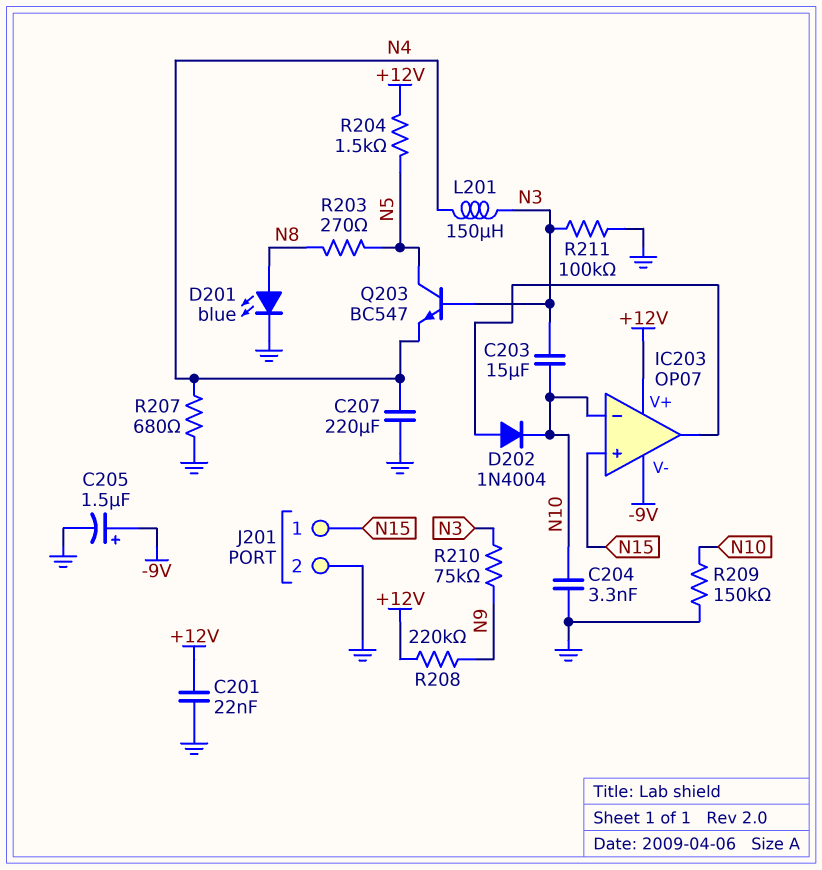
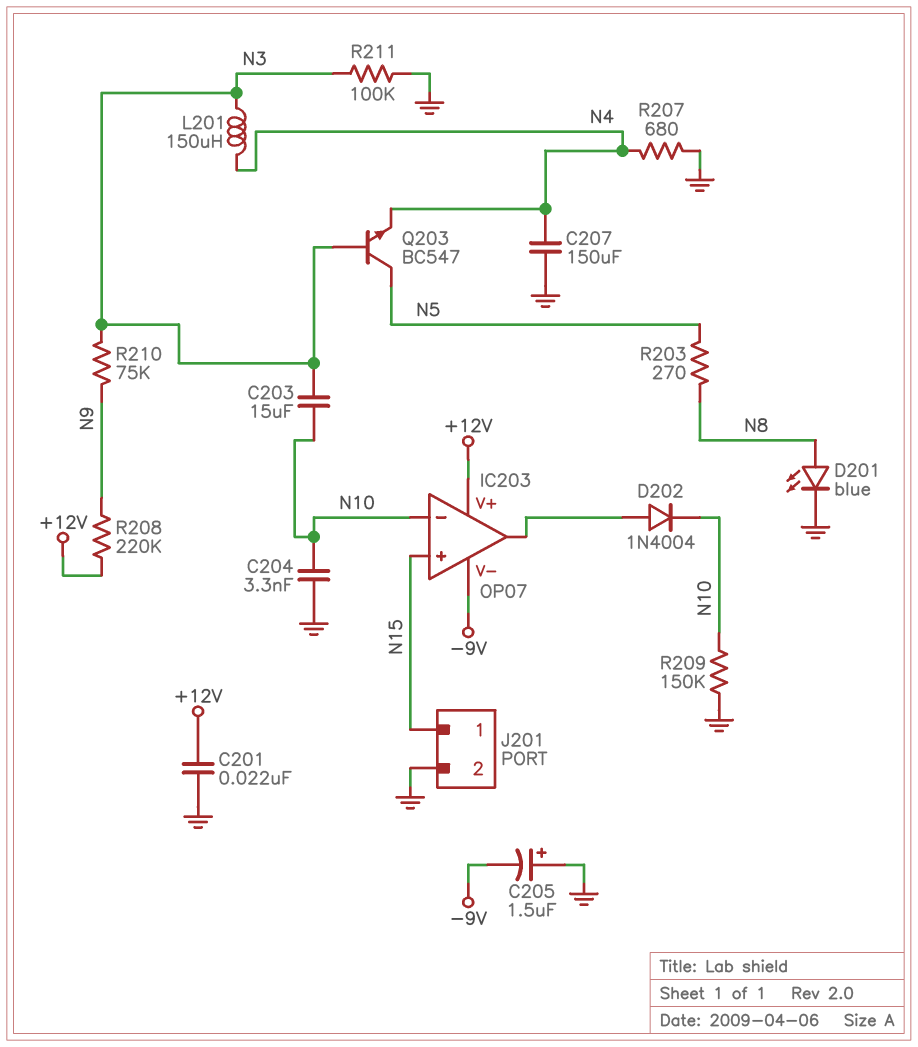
C205: 1.5uF (plus -9V, minus GND) -> 1.5uF (plus GND, minus -9V)
C207: 220uF (GND, N4) -> 150uF (GND, N4)
R204: 1.5k (+12V, N5) -> none

